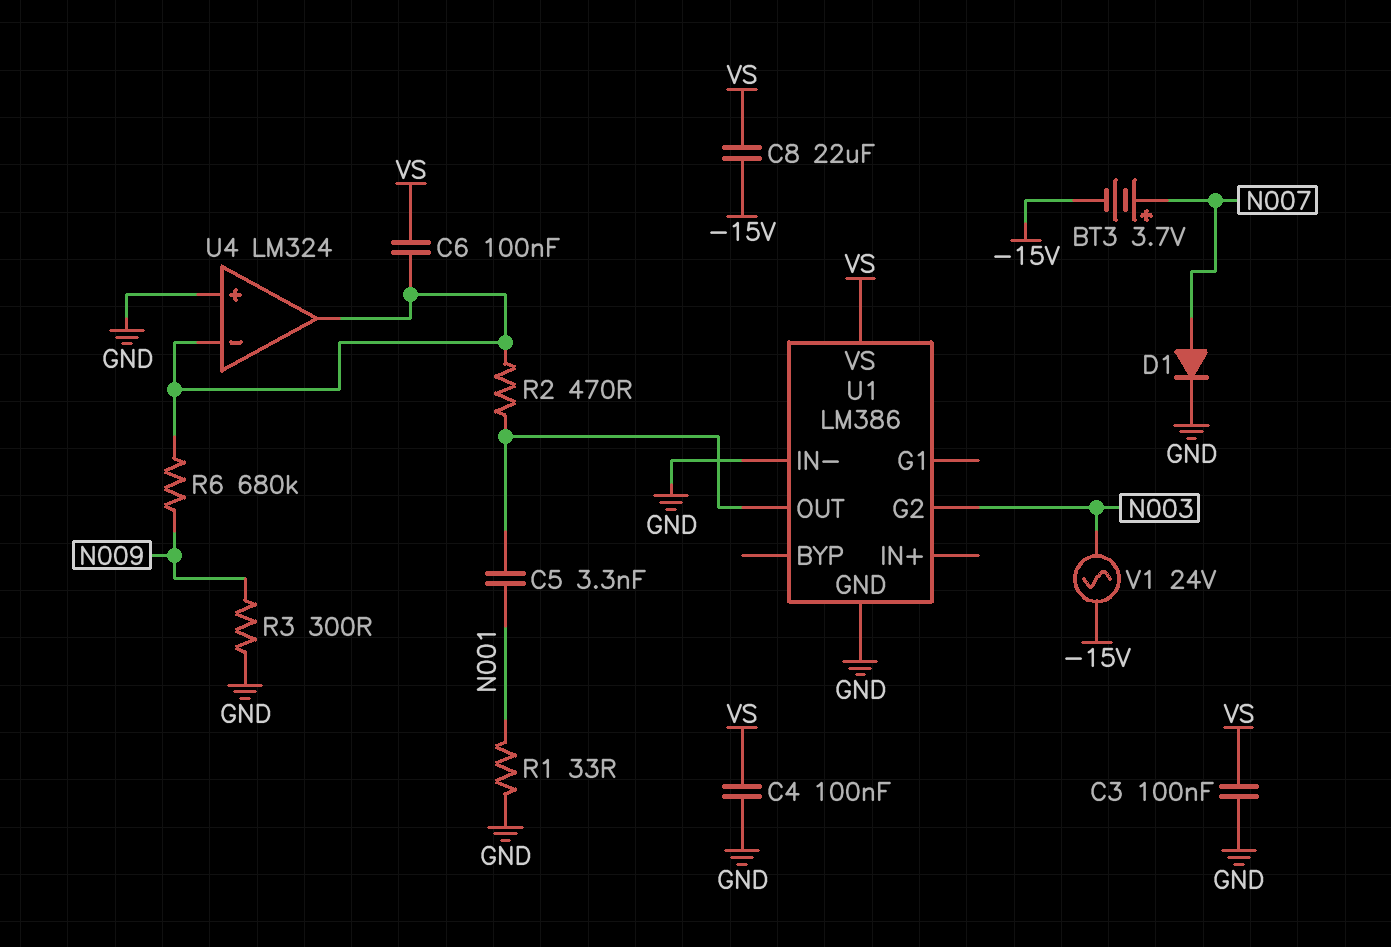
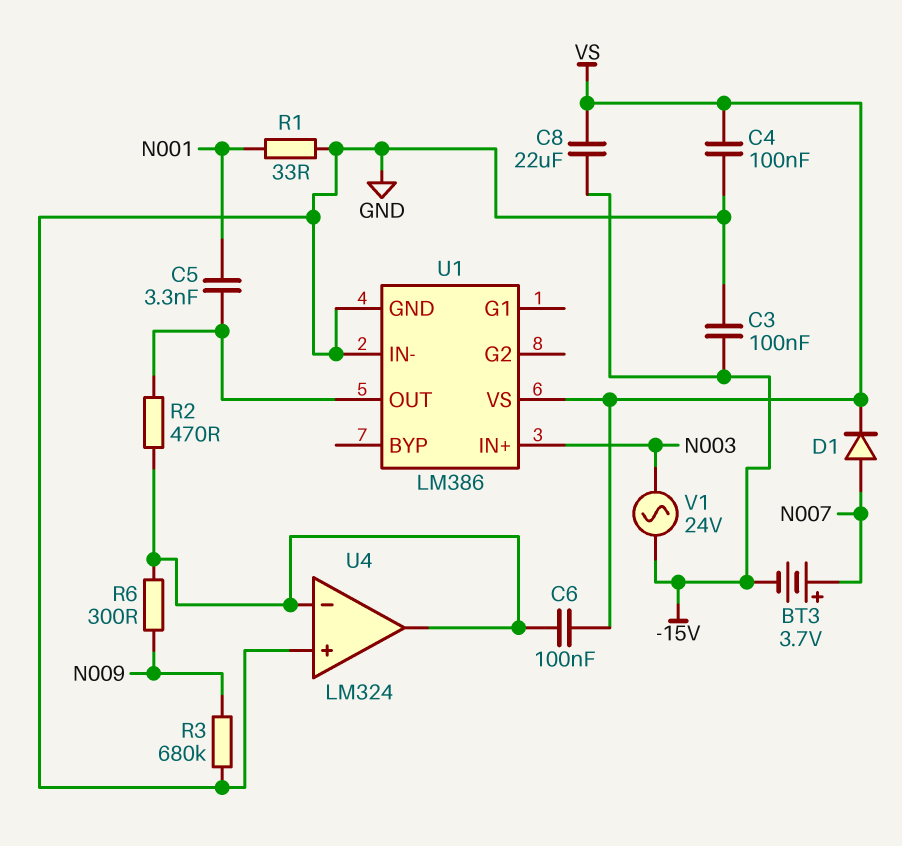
C3: 100nF (GND, VS) -> 100nF (-15V, GND)
D1: diode (A N007, K GND) -> diode (A N007, K VS)
R3: 300 (GND, N009) -> 680k (GND, N009)
R6: 680k (N009, U4/in-) -> 300 (N009, U4/in-)
U1 pin G2: N003 -> none
U1 pin IN+: none -> N003

